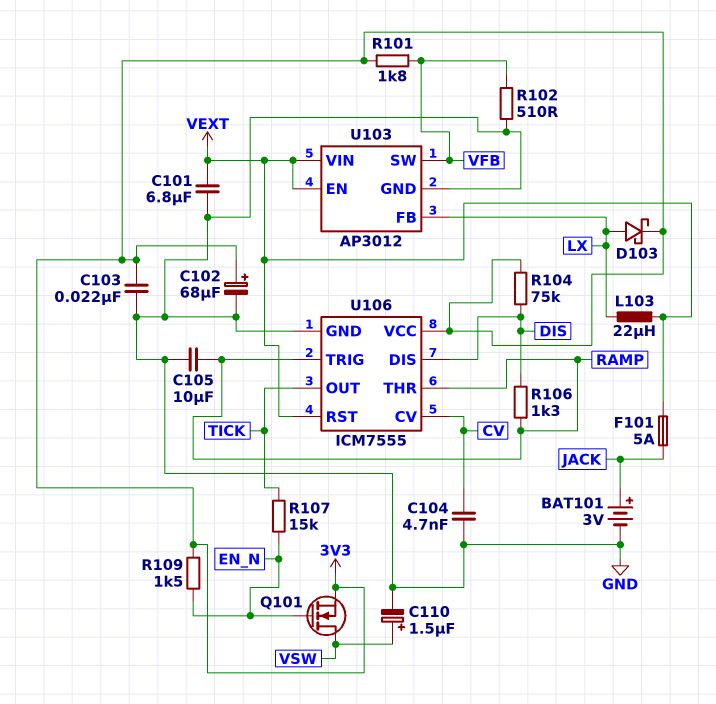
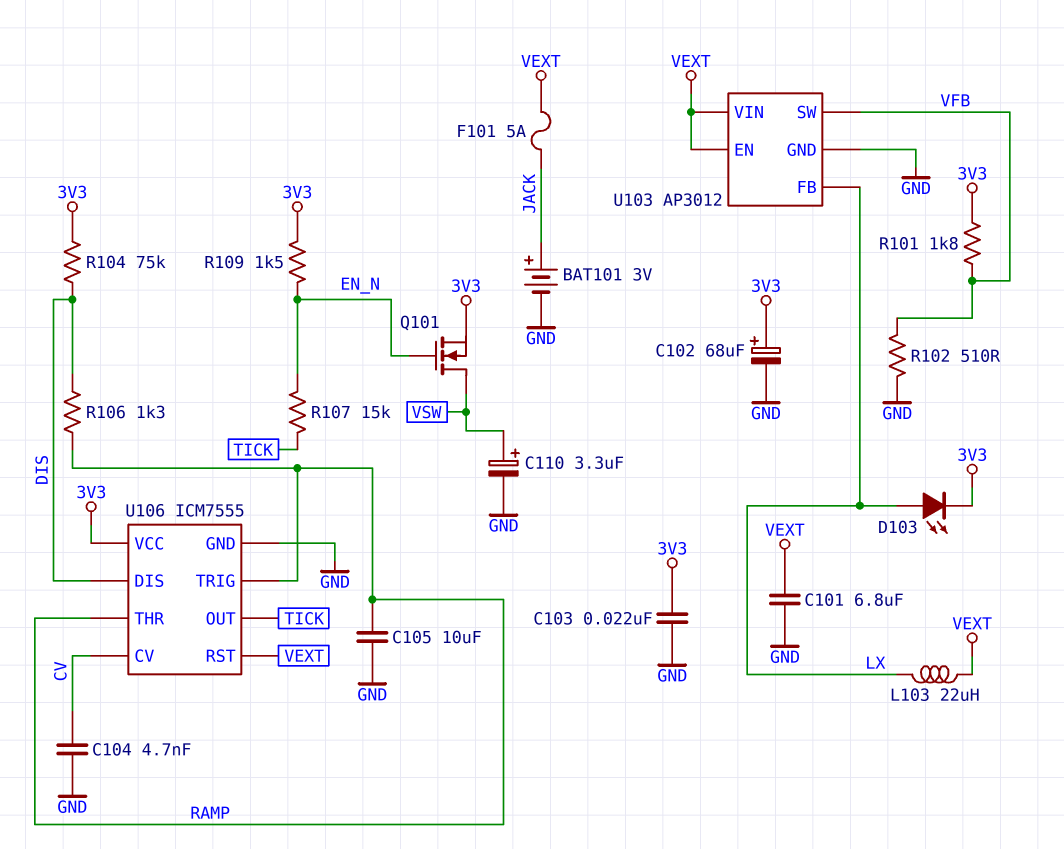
C110: 1.5uF (plus VSW, minus GND) -> 3.3uF (plus VSW, minus GND)
D103: schottky (A LX, K 3V3) -> LED (A LX, K 3V3)

